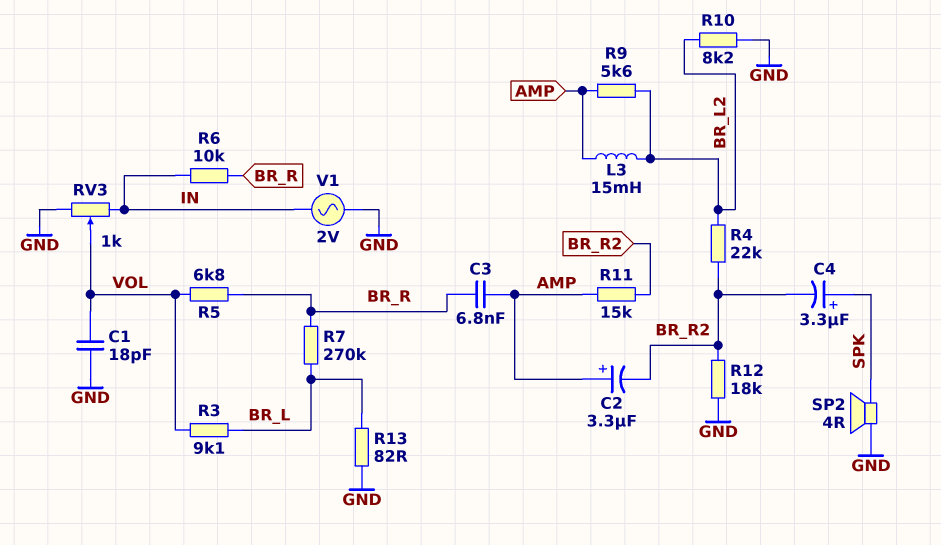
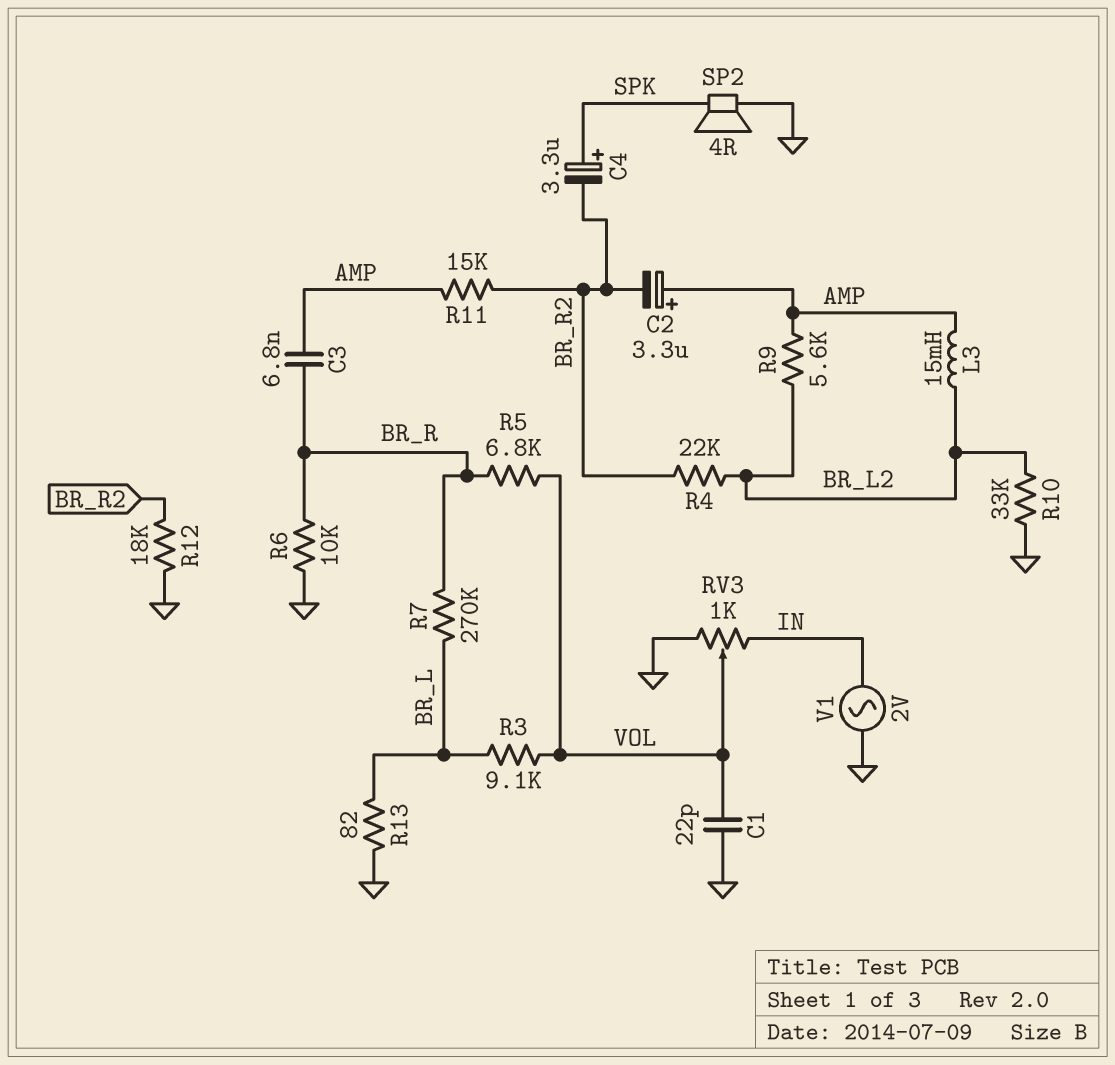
C1: 18pF (GND, VOL) -> 22pF (GND, VOL)
R6: 10k (BR_R, IN) -> 10k (BR_R, GND)
R10: 8.2k (BR_L2, GND) -> 33k (BR_L2, GND)

